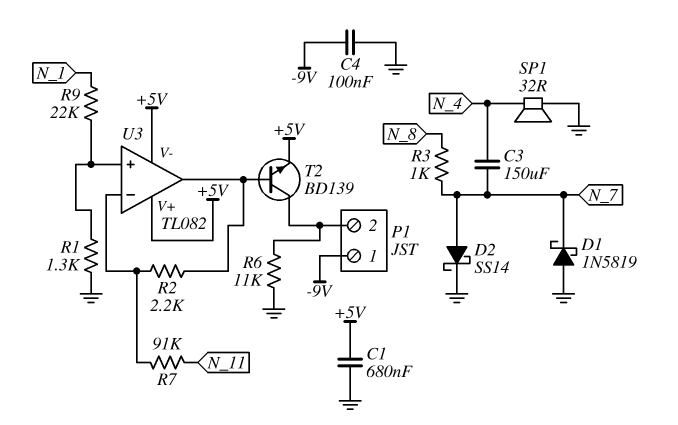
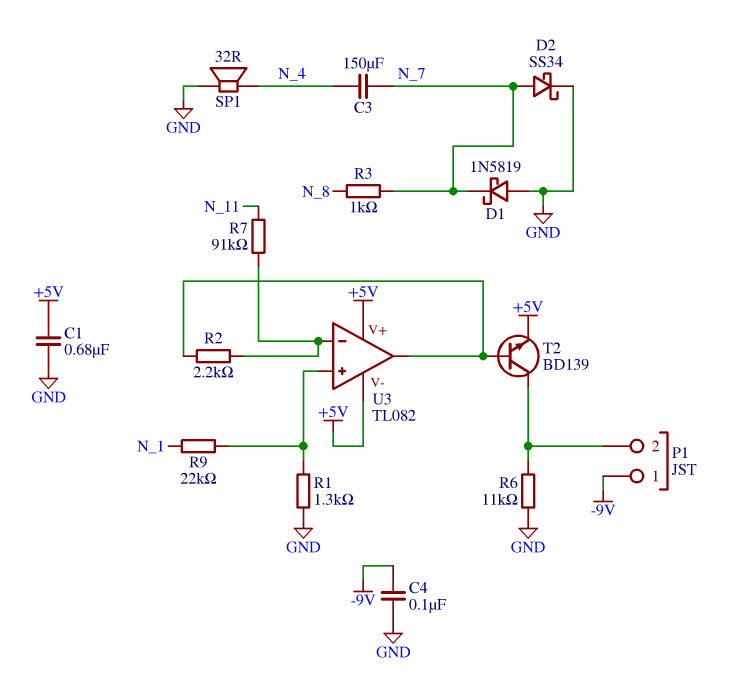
D2: schottky SS14 (A N_7, K GND) -> schottky SS34 (A N_7, K GND)

